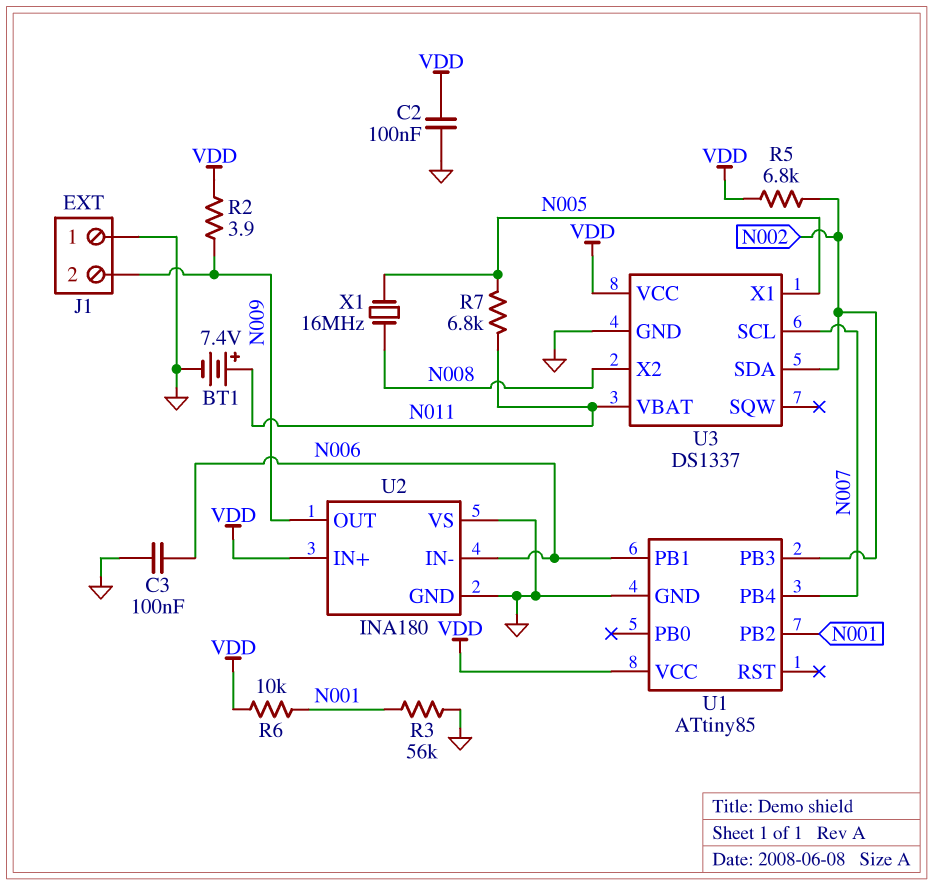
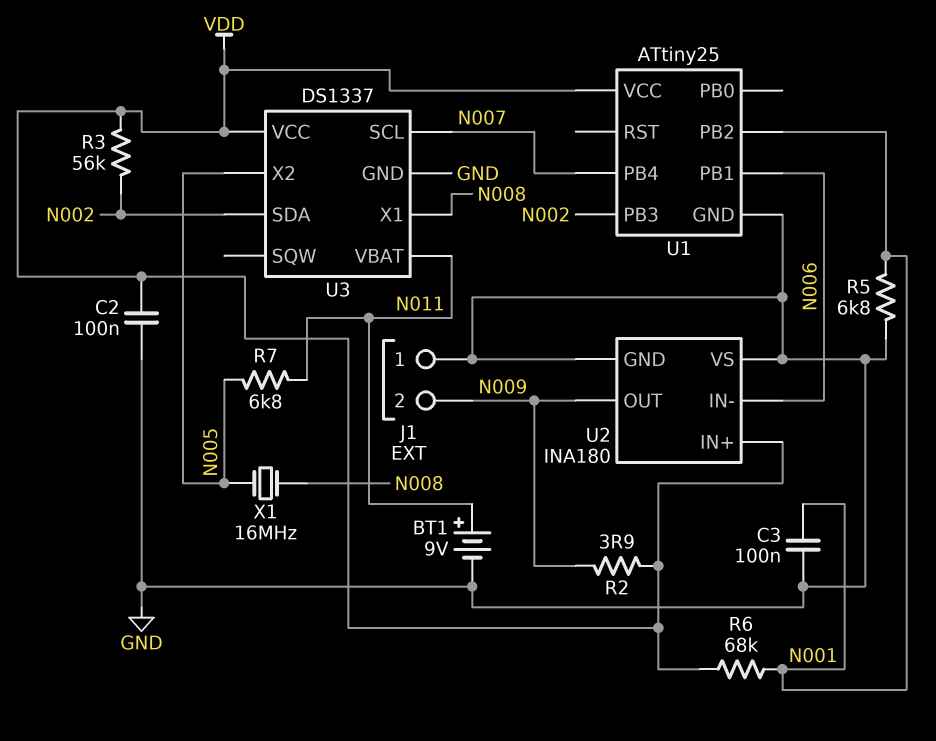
BT1: 7.4V (plus N011, minus GND) -> 9V (plus N011, minus GND)
C3: 100nF (GND, N006) -> 100nF (GND, N001)
R3: 56k (GND, N001) -> 56k (N002, VDD)
R5: 6.8k (N002, VDD) -> 6.8k (GND, N001)
R6: 10k (N001, VDD) -> 68k (N001, VDD)
U1: ATtiny85 -> ATtiny25
U3 pin X1: N005 -> N008
U3 pin X2: N008 -> N005

